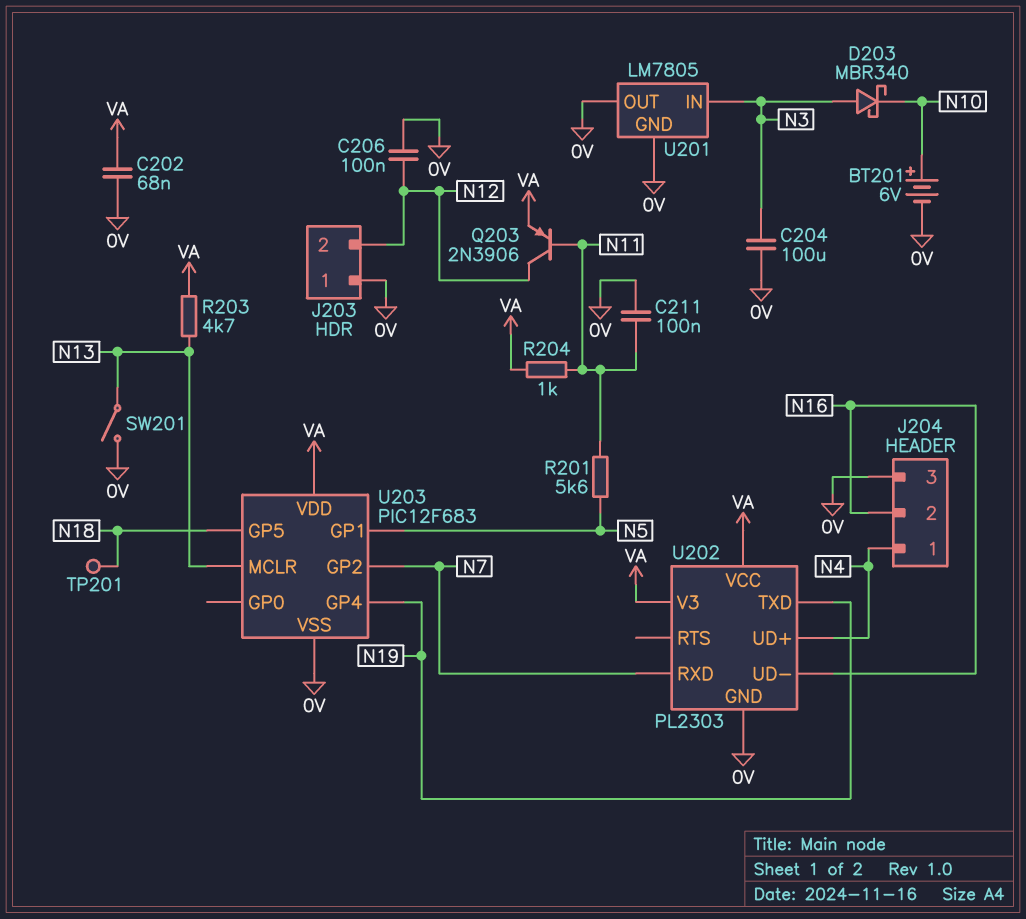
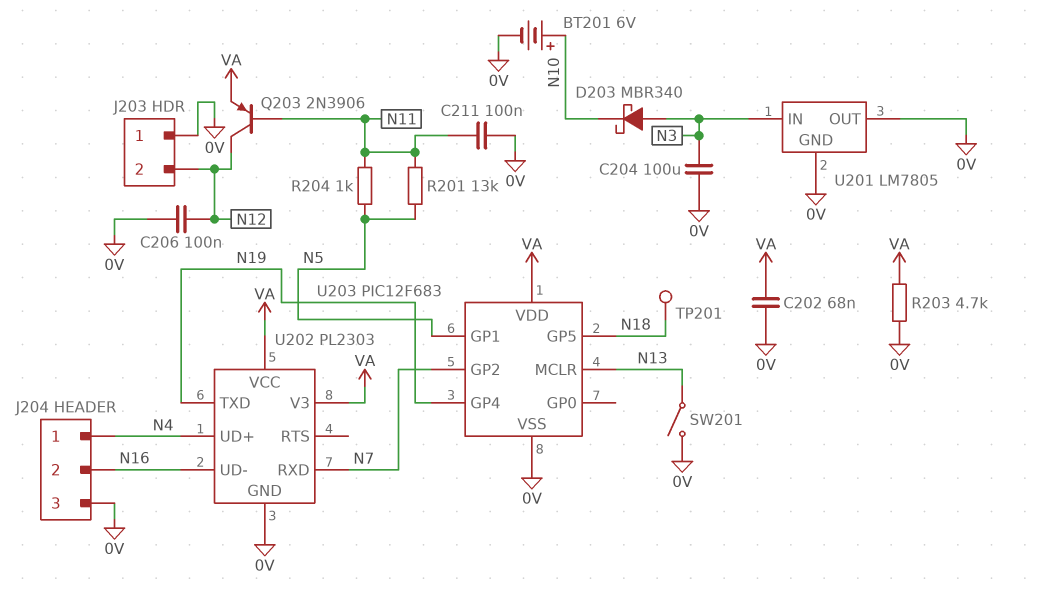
R201: 5.6k (N5, N11) -> 13k (N5, N11)
R203: 4.7k (N13, VA) -> 4.7k (0V, VA)
R204: 1k (N11, VA) -> 1k (N5, N11)

